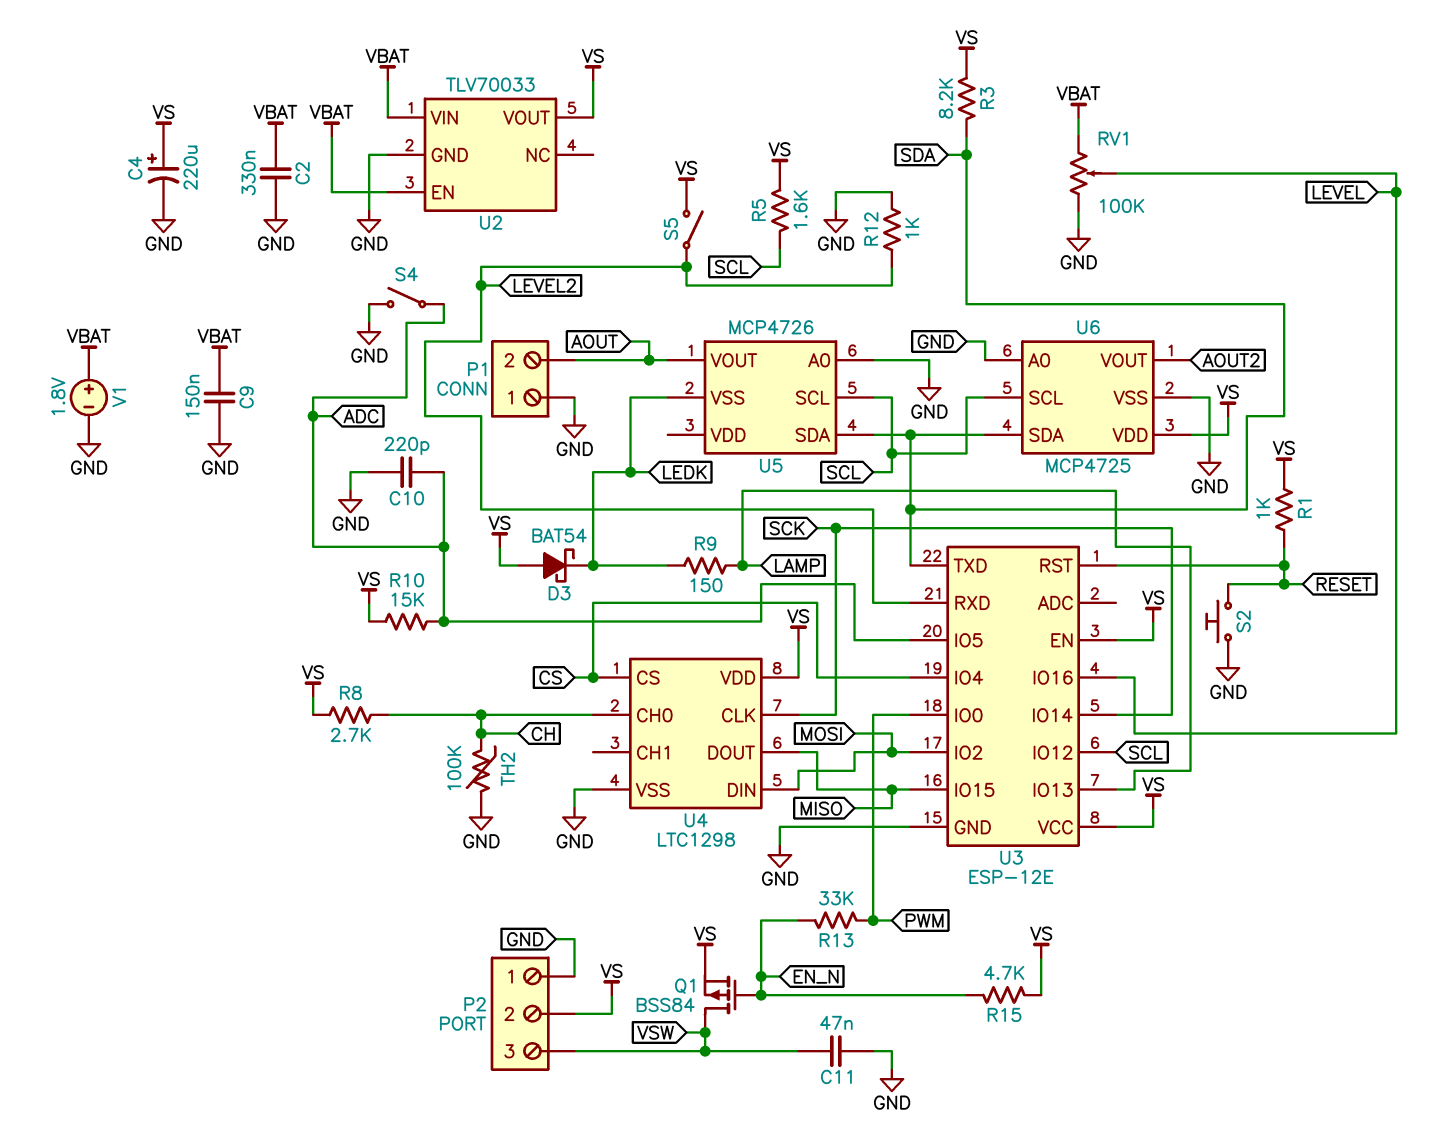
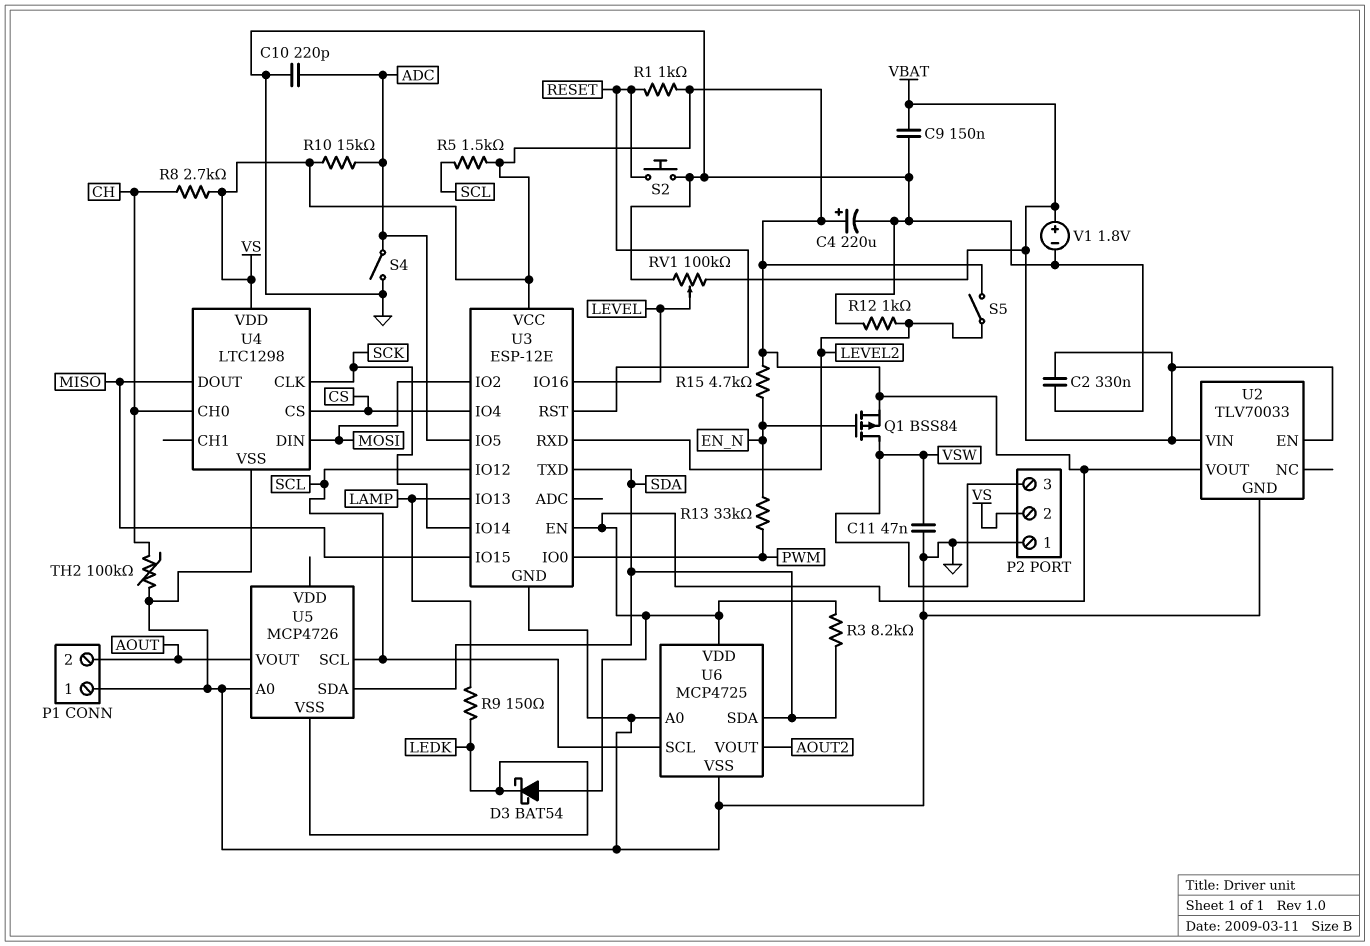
R5: 1.6k (SCL, VS) -> 1.5k (SCL, VS)

